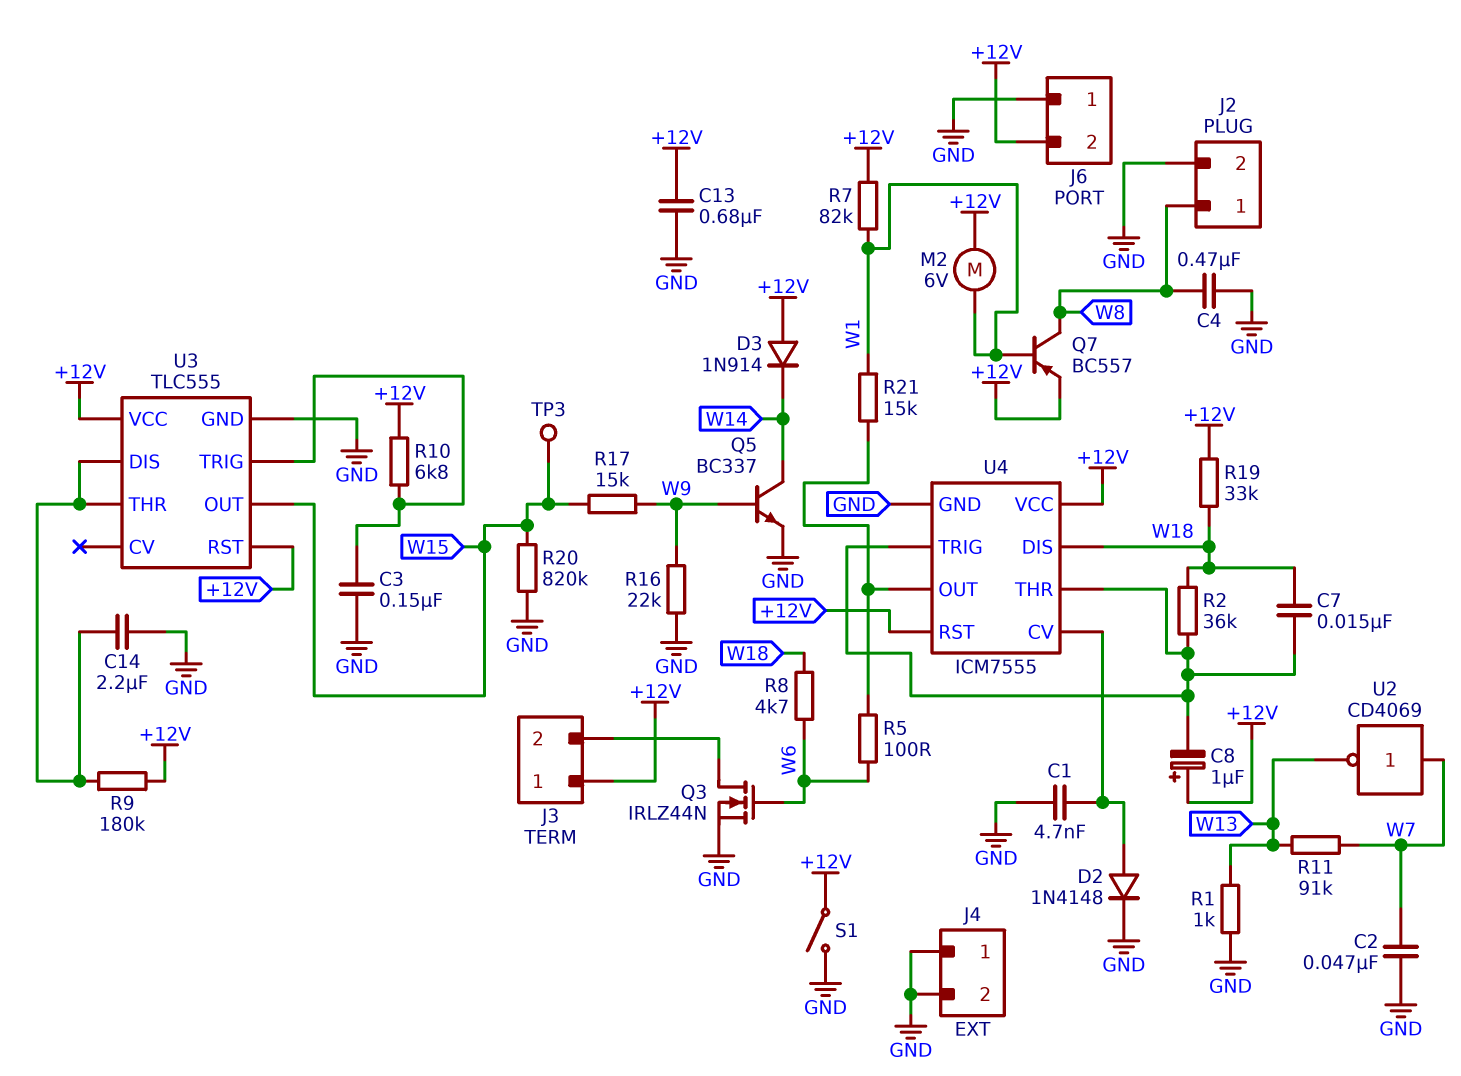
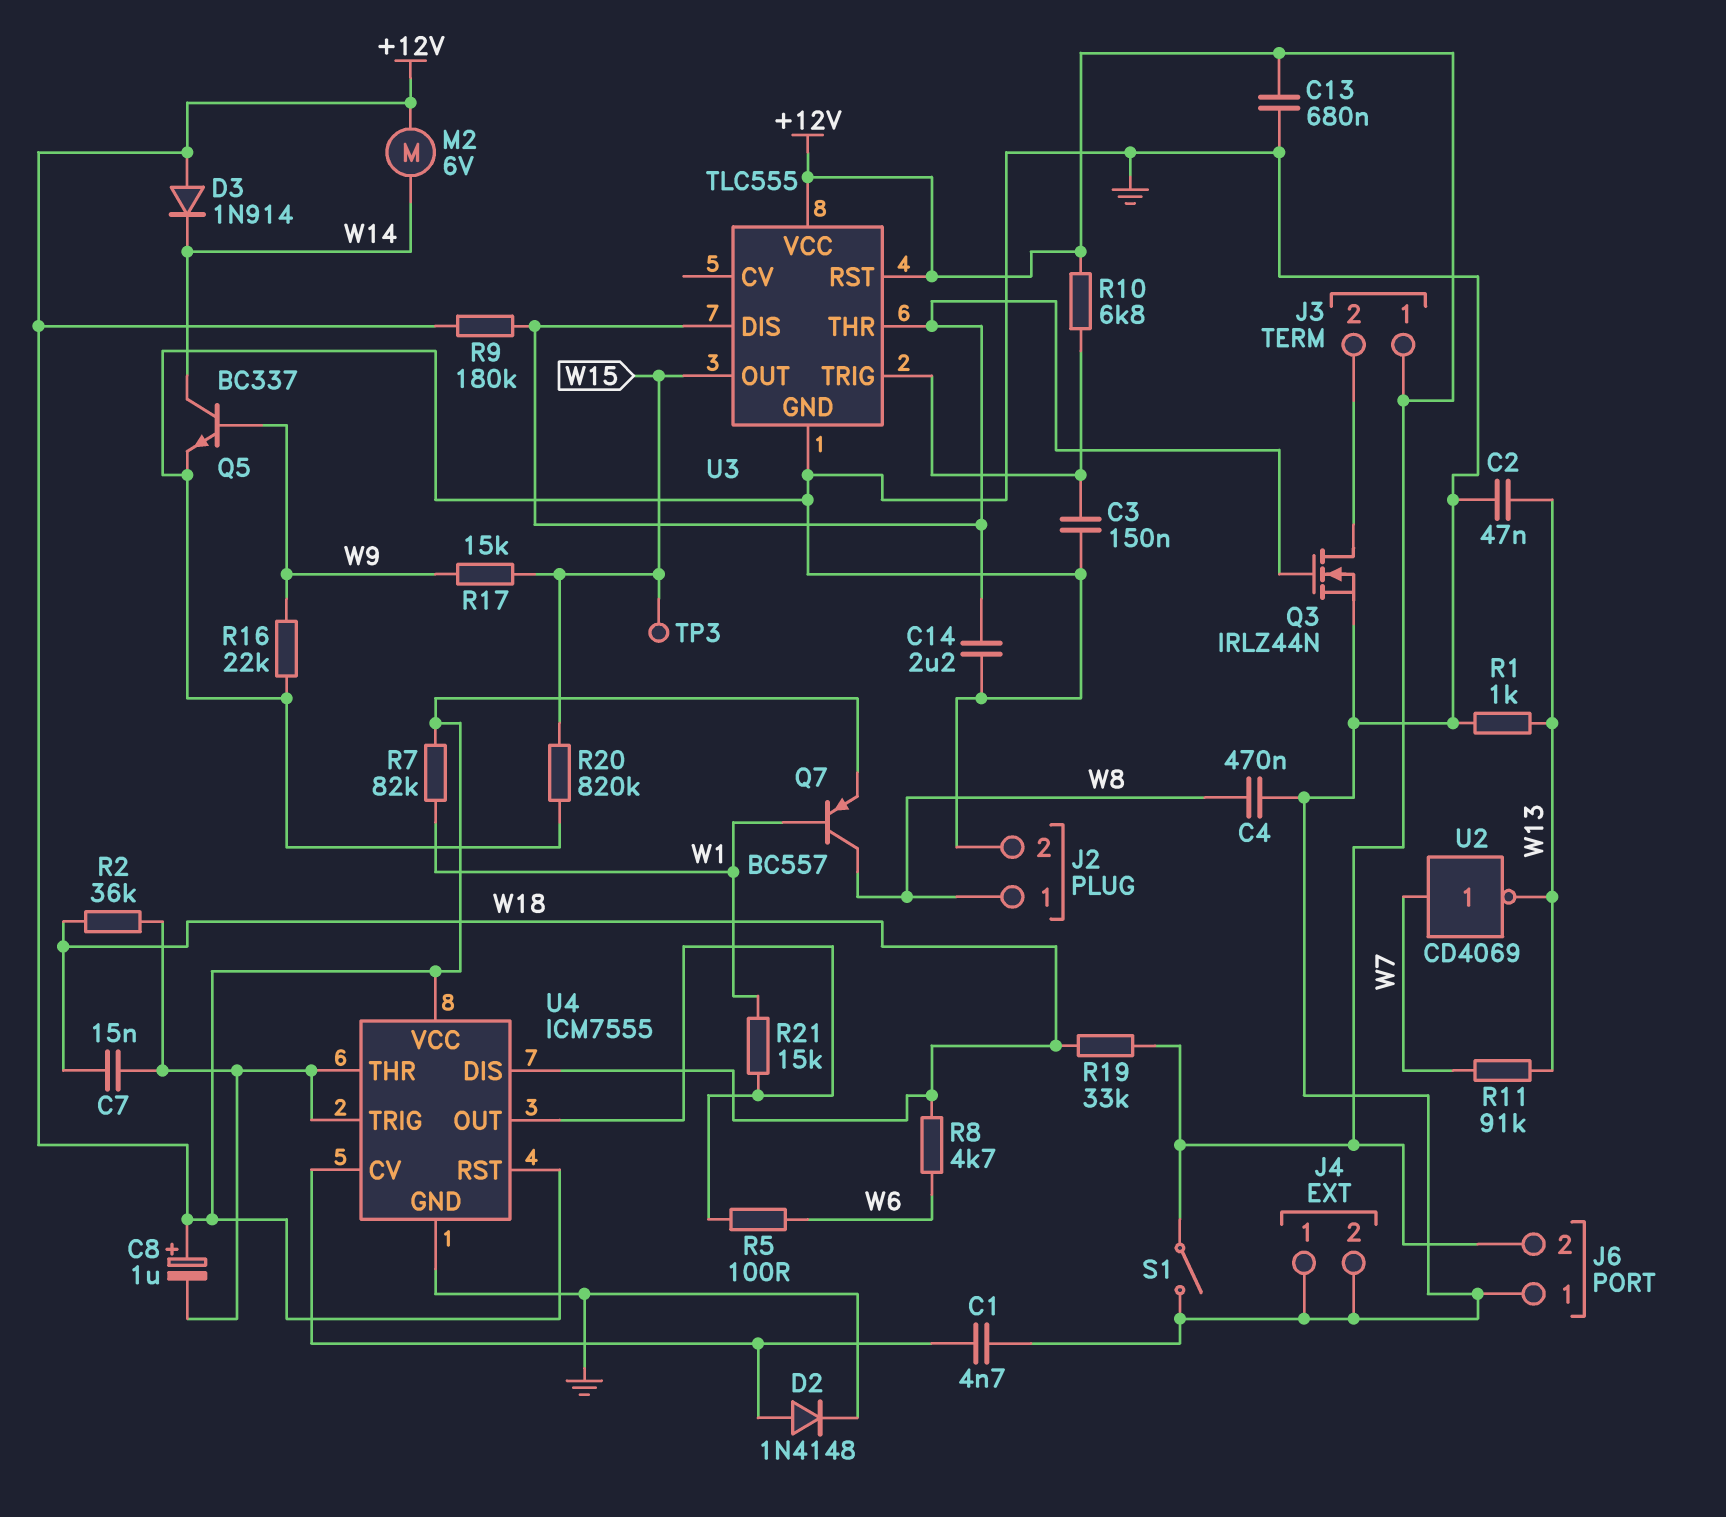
C2: 47nF (GND, W7) -> 47nF (GND, W13)
M2: motor 6V (+12V, W1) -> motor 6V (+12V, W14)
Q3: NMOS IRLZ44N (G W6, D J3/2, S GND) -> NMOS IRLZ44N (G U3/DIS, D J3/2, S GND)

